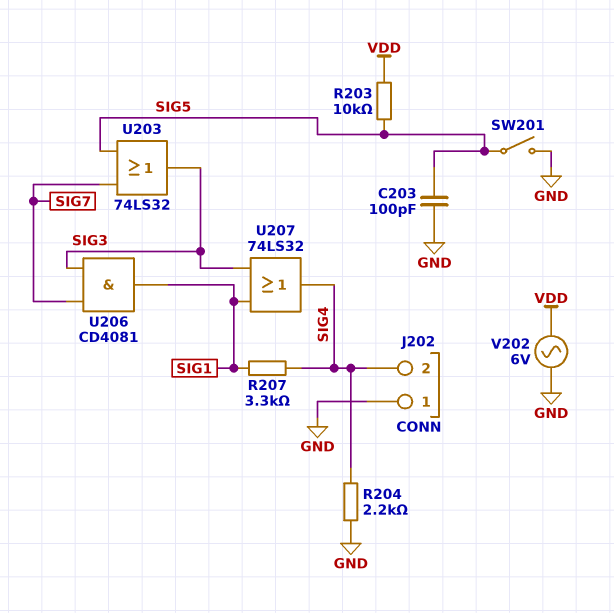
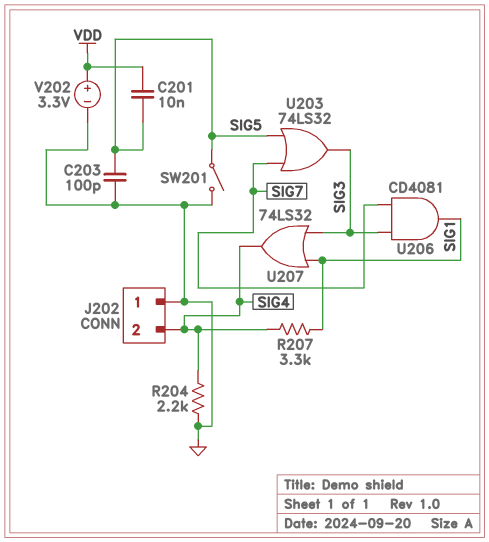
C201: none -> 10nF (SIG5, VDD)
R203: 10k (SIG5, VDD) -> none
V202: AC 6V (GND, VDD) -> 3.3V (plus VDD, minus GND)

